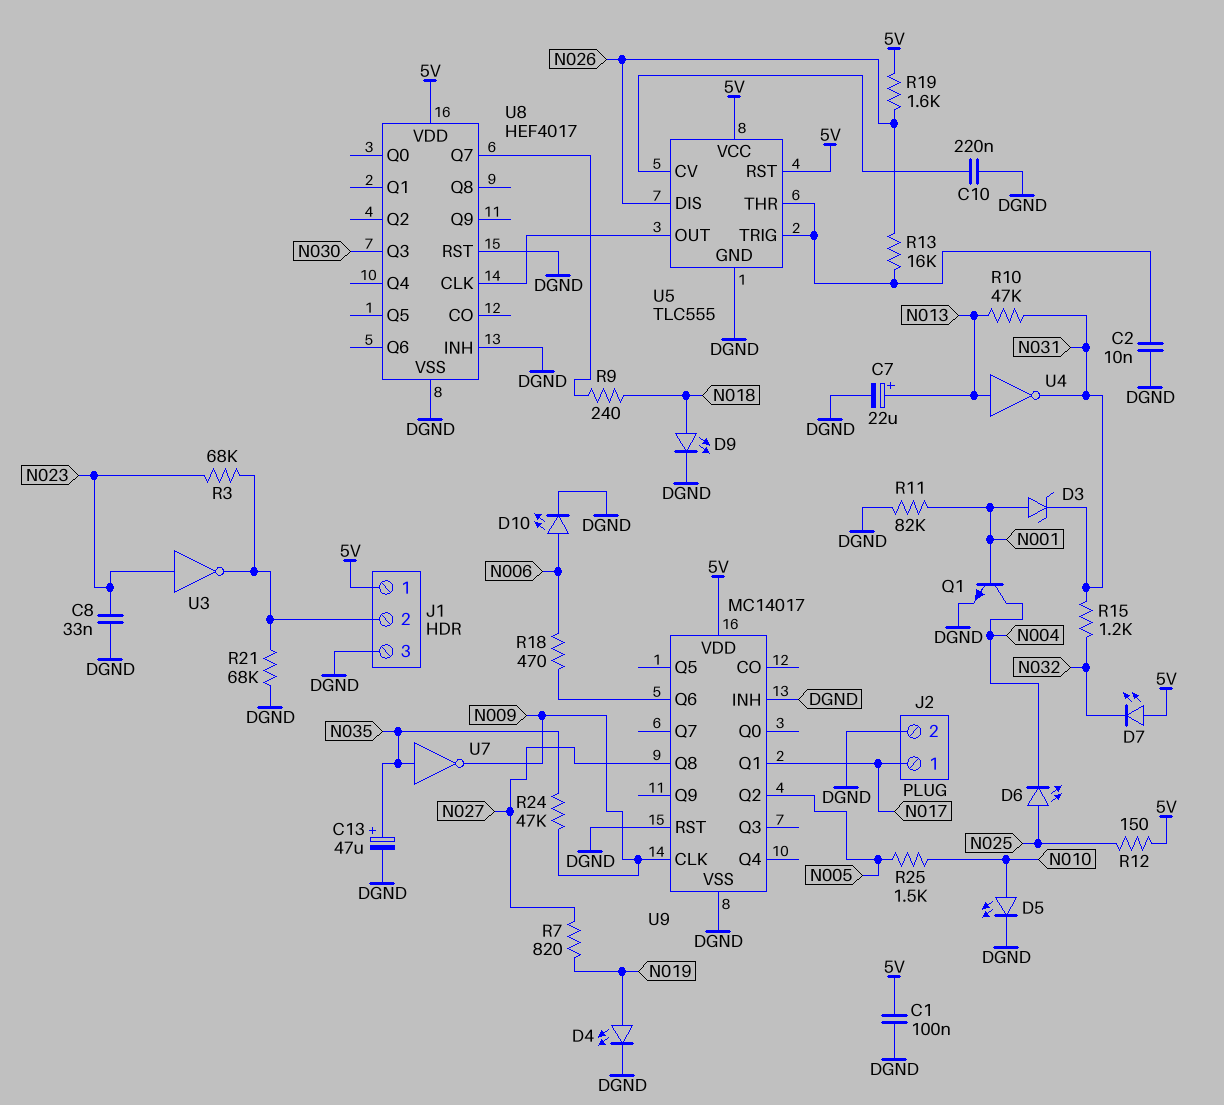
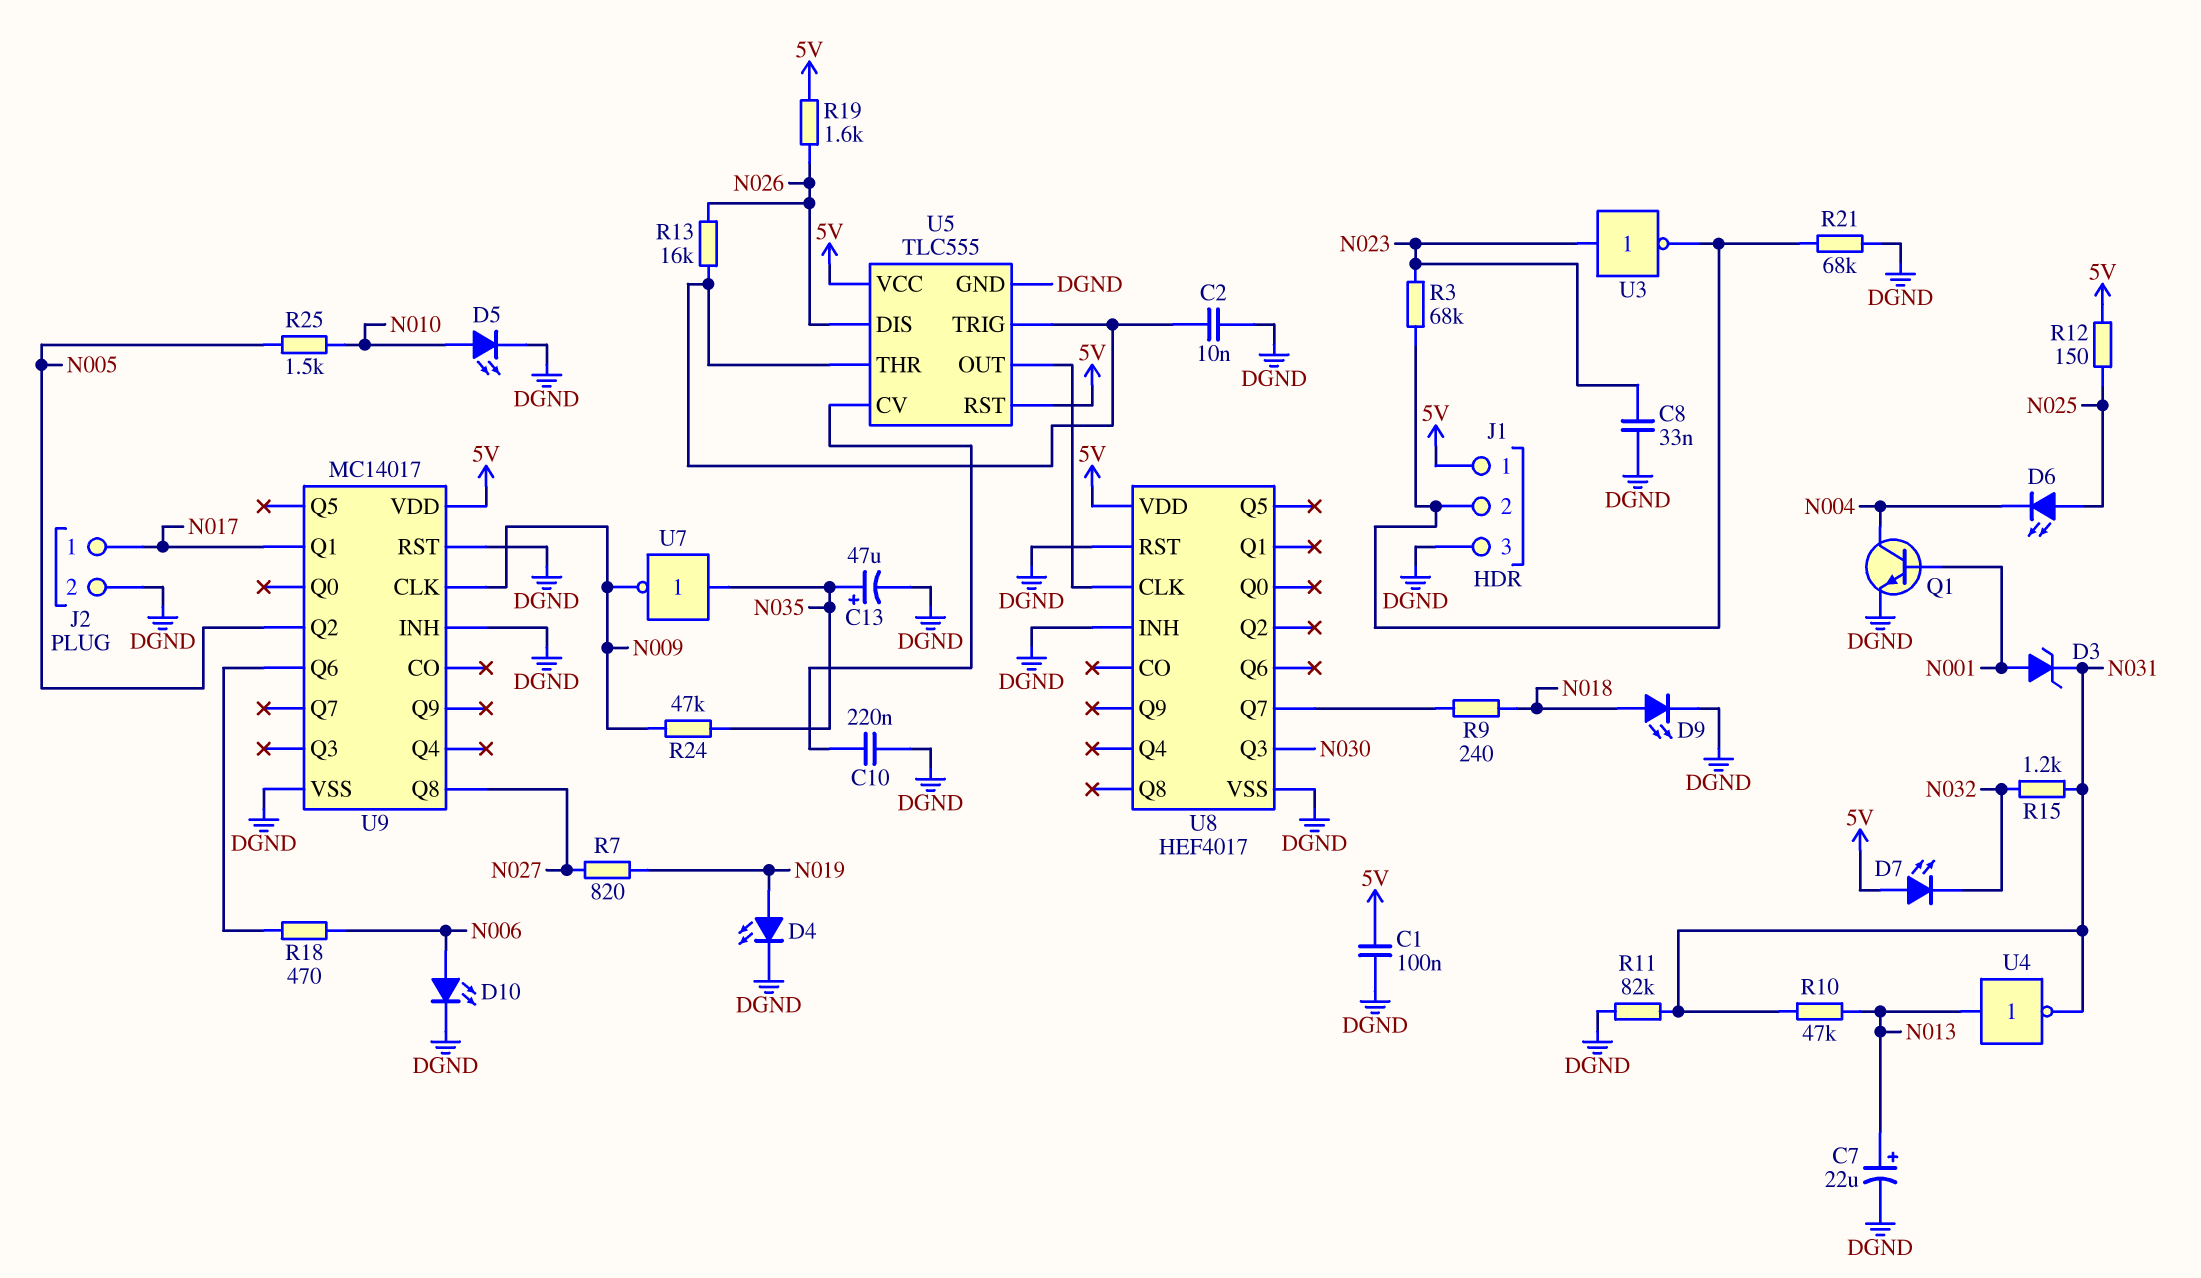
R11: 82k (DGND, N001) -> 82k (DGND, N031)

